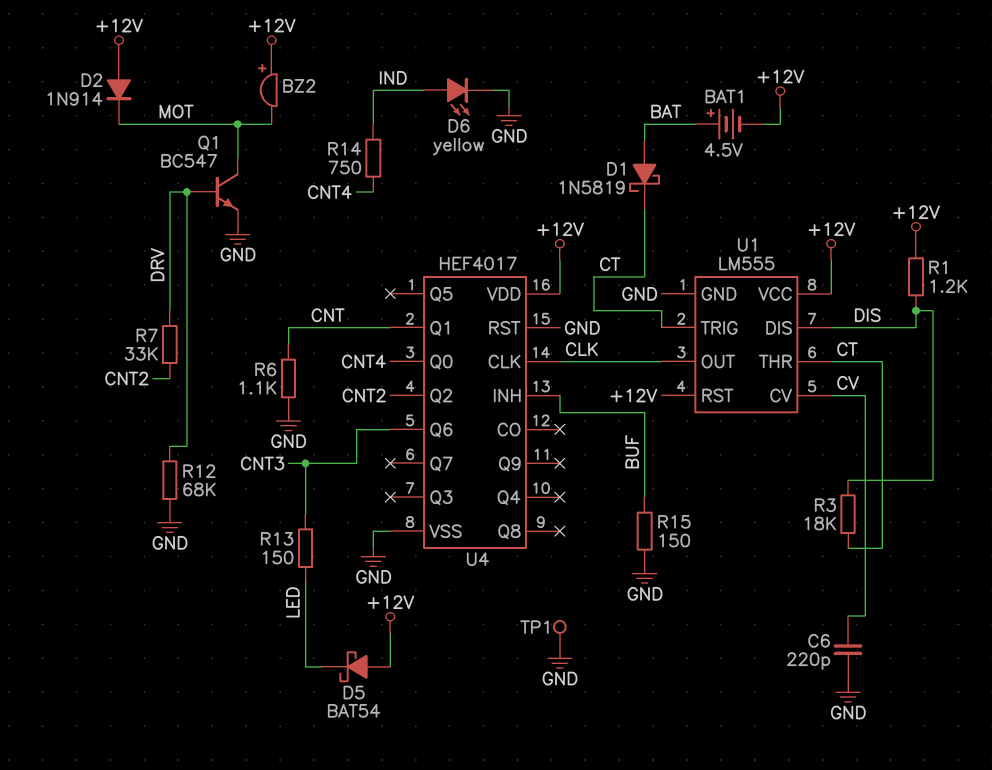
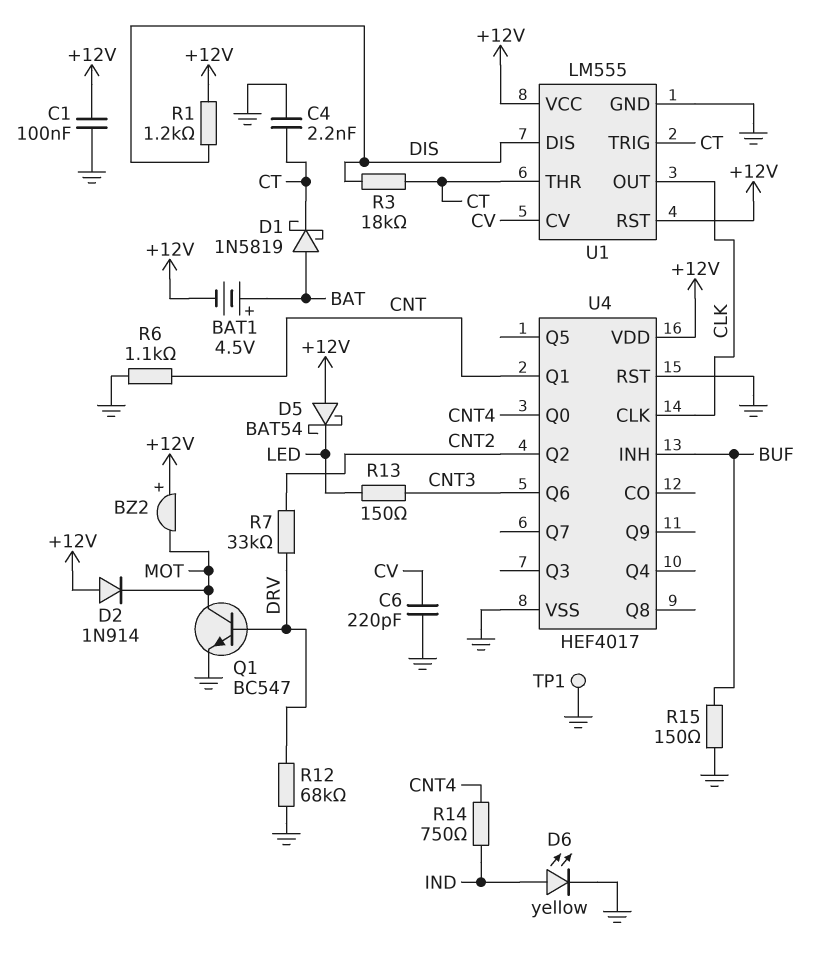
C1: none -> 100nF (+12V, GND)
C4: none -> 2.2nF (CT, GND)

